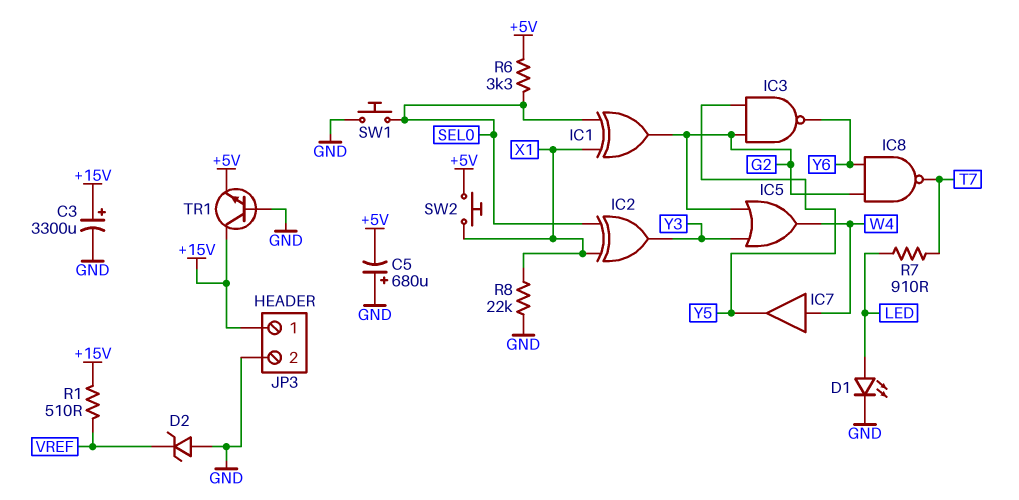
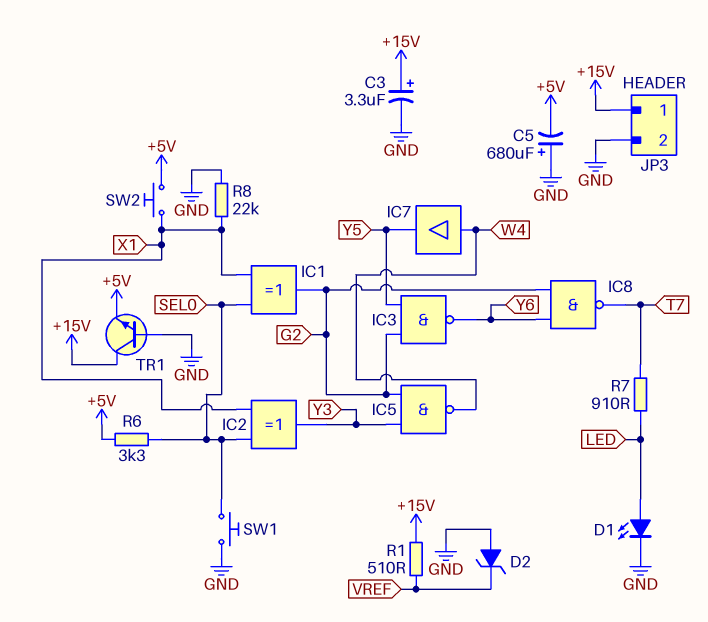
C3: 3300uF (plus +15V, minus GND) -> 3.3uF (plus +15V, minus GND)
IC5: OR (in G2, in Y3, out W4) -> NAND (in G2, in Y3, out W4)

